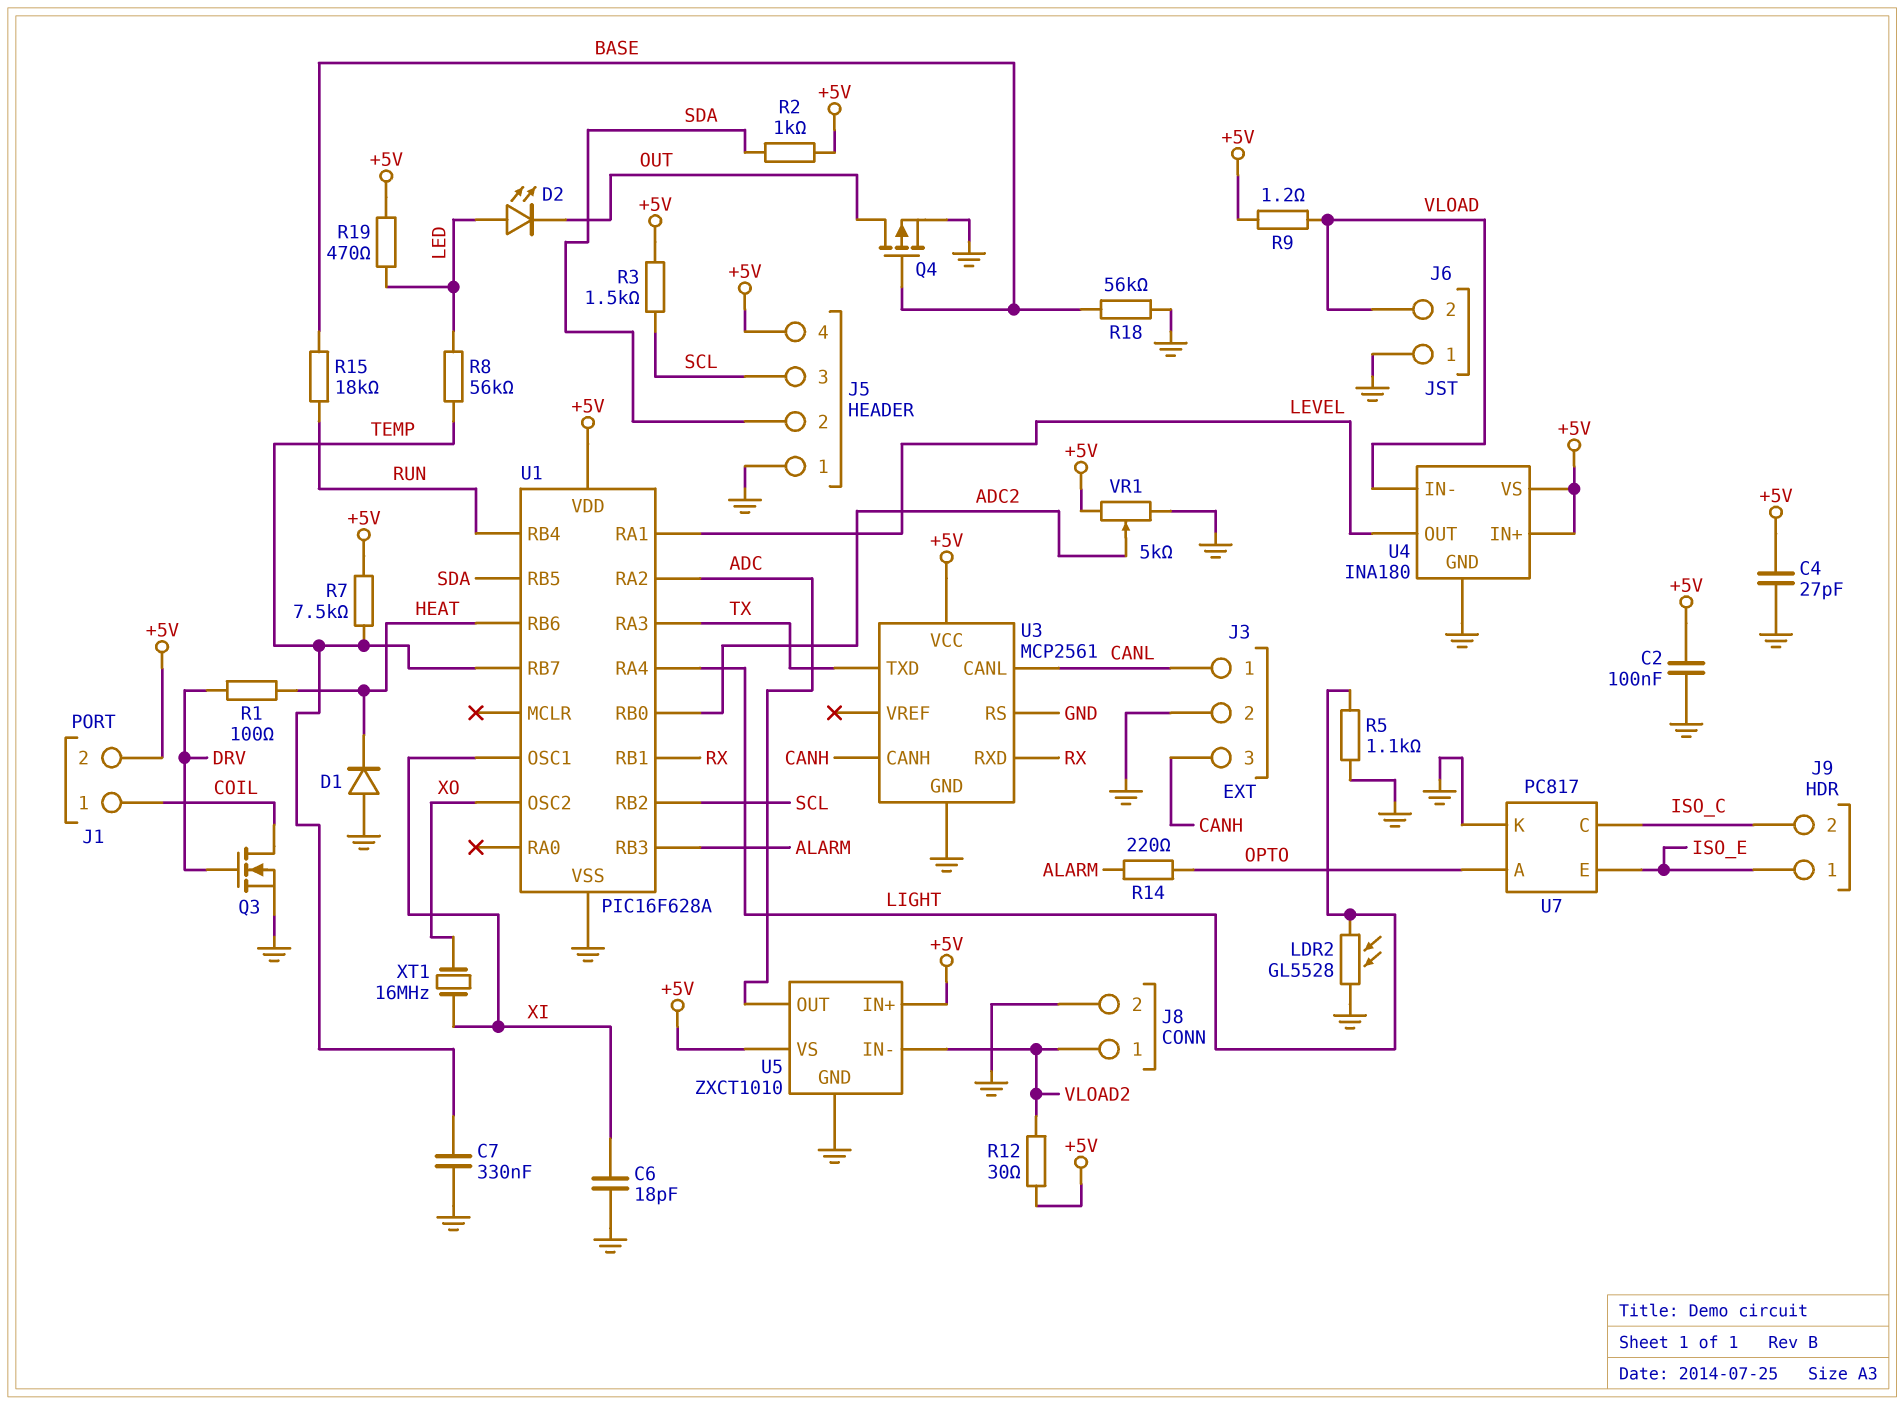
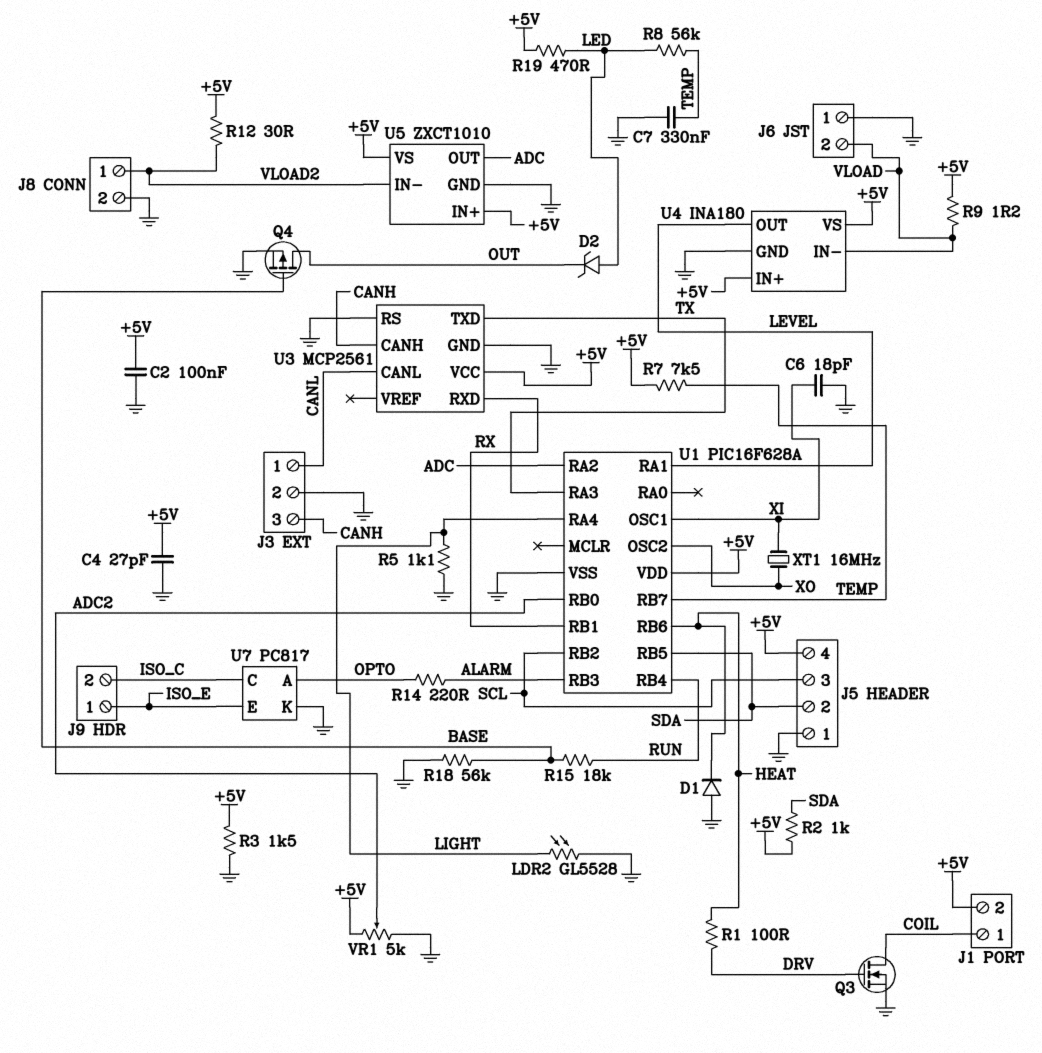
D2: LED (A LED, K OUT) -> zener (A LED, K OUT)
R3: 1.5k (+5V, SCL) -> 1.5k (+5V, GND)

